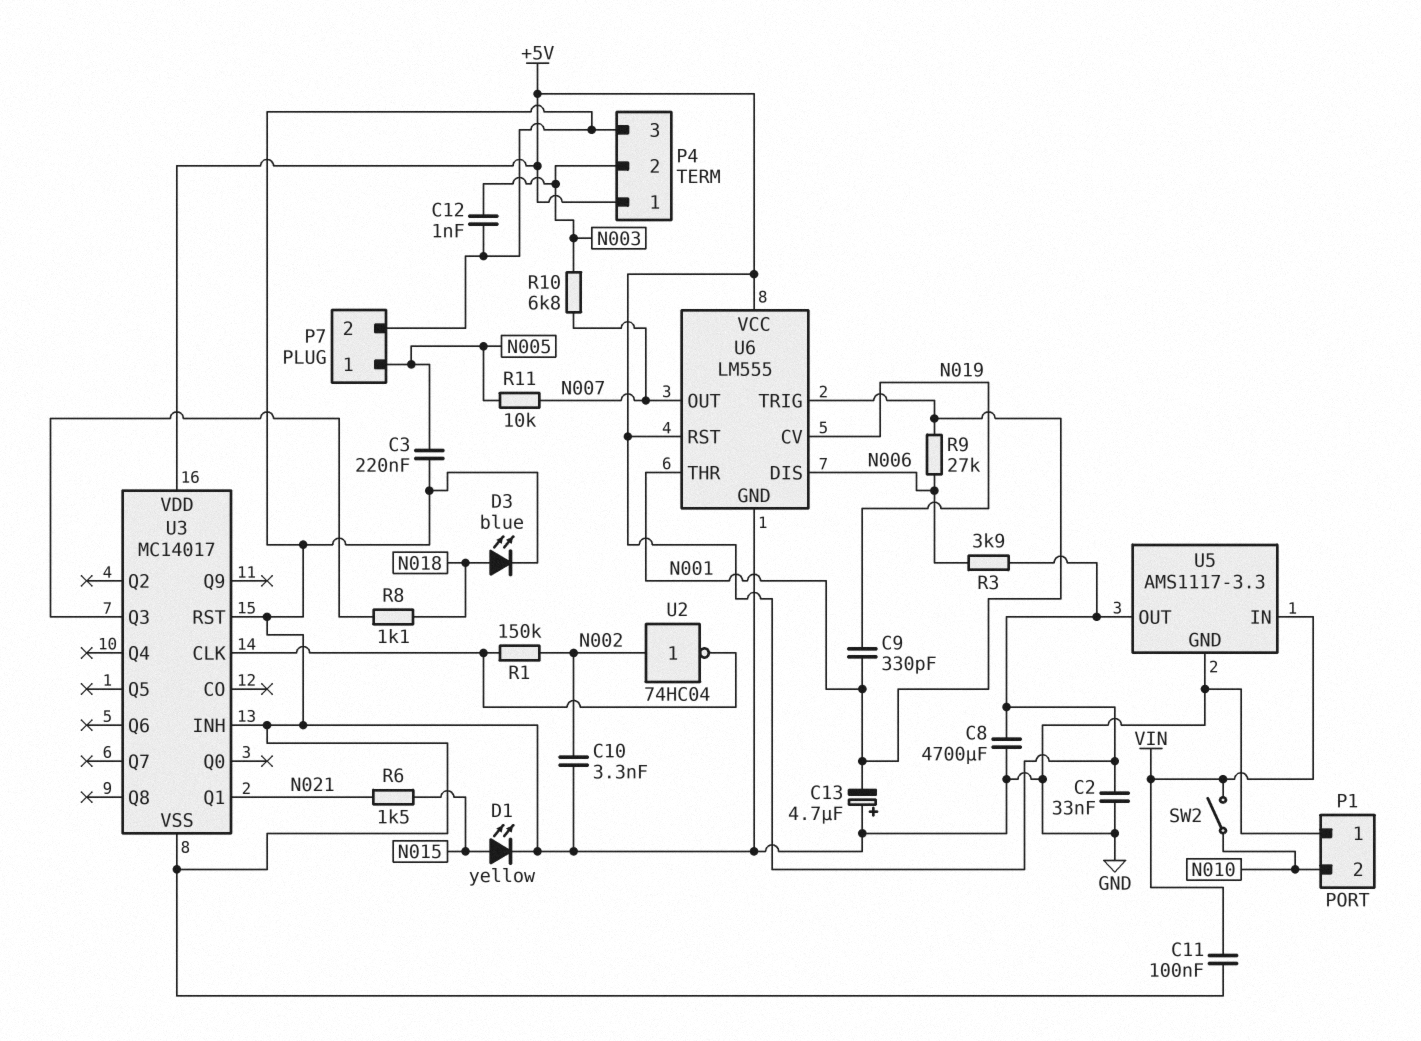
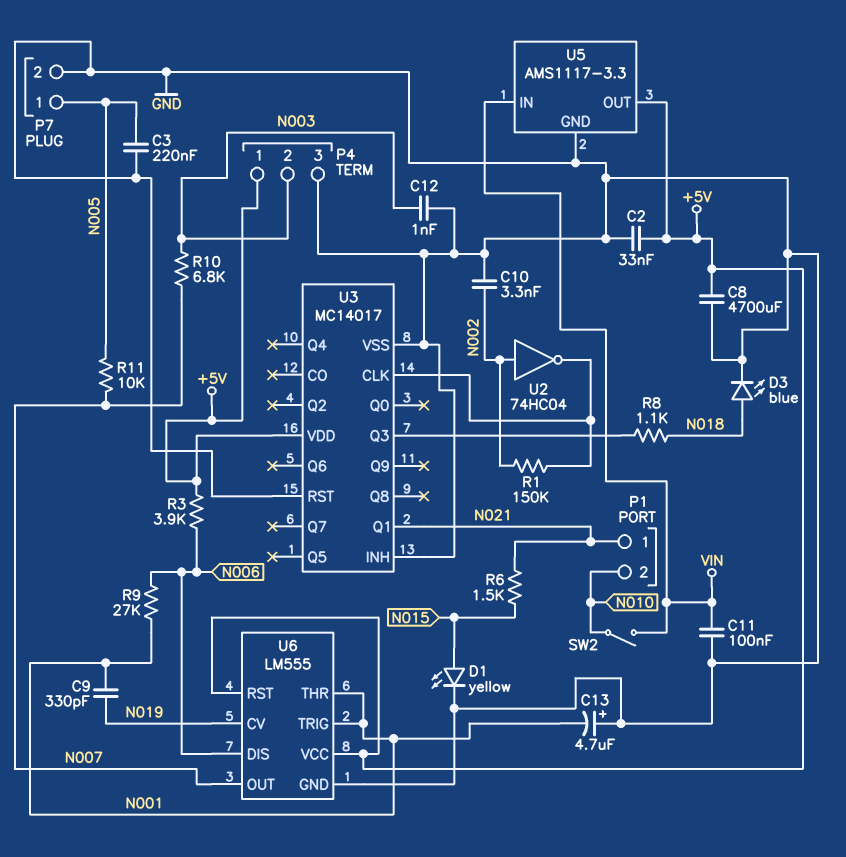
P1 pin 1: GND -> N021

